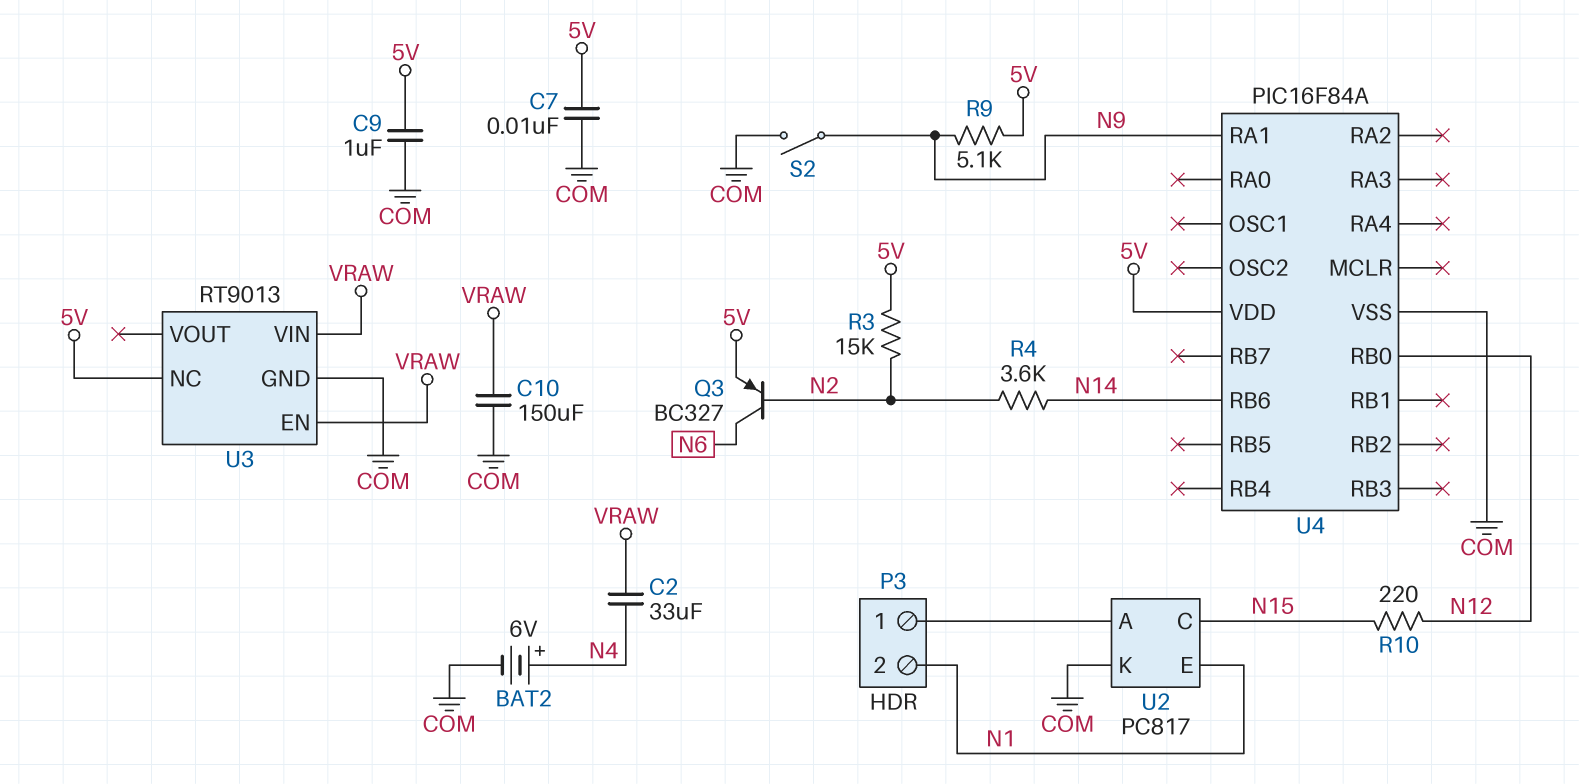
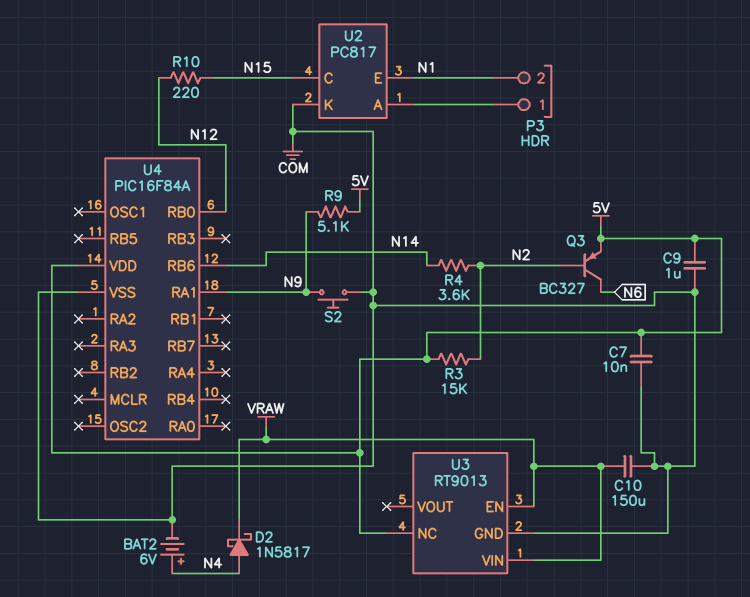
C2: 33uF (N4, VRAW) -> none
D2: none -> schottky 1N5817 (A N4, K VRAW)
S2: switch (COM, N9) -> button (COM, N9)

